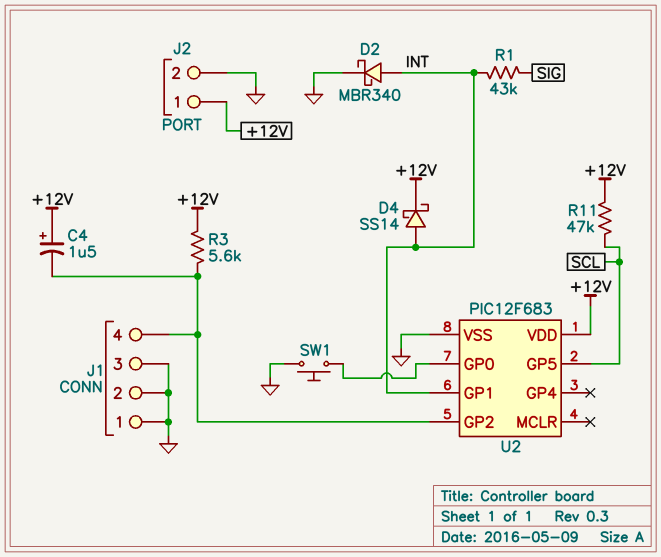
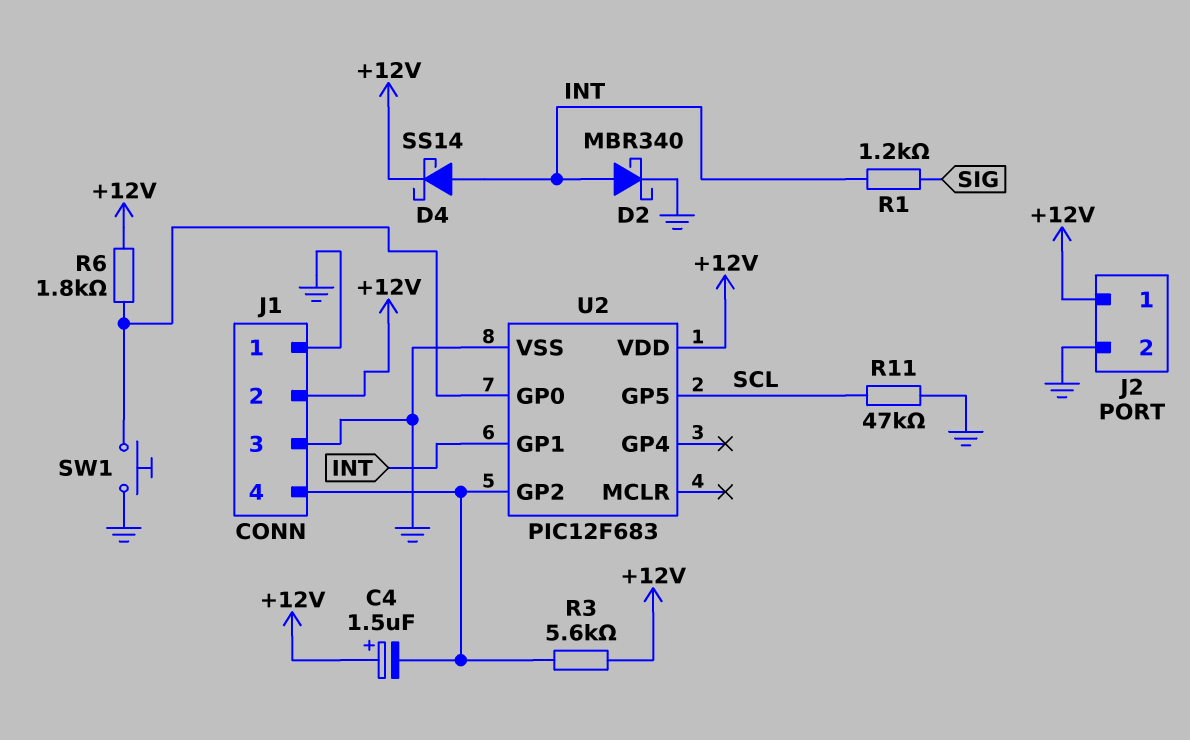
J1 pin 2: GND -> +12V
R1: 43k (INT, SIG) -> 1.2k (INT, SIG)
R6: none -> 1.8k (+12V, U2/GP0)
R11: 47k (+12V, SCL) -> 47k (GND, SCL)

